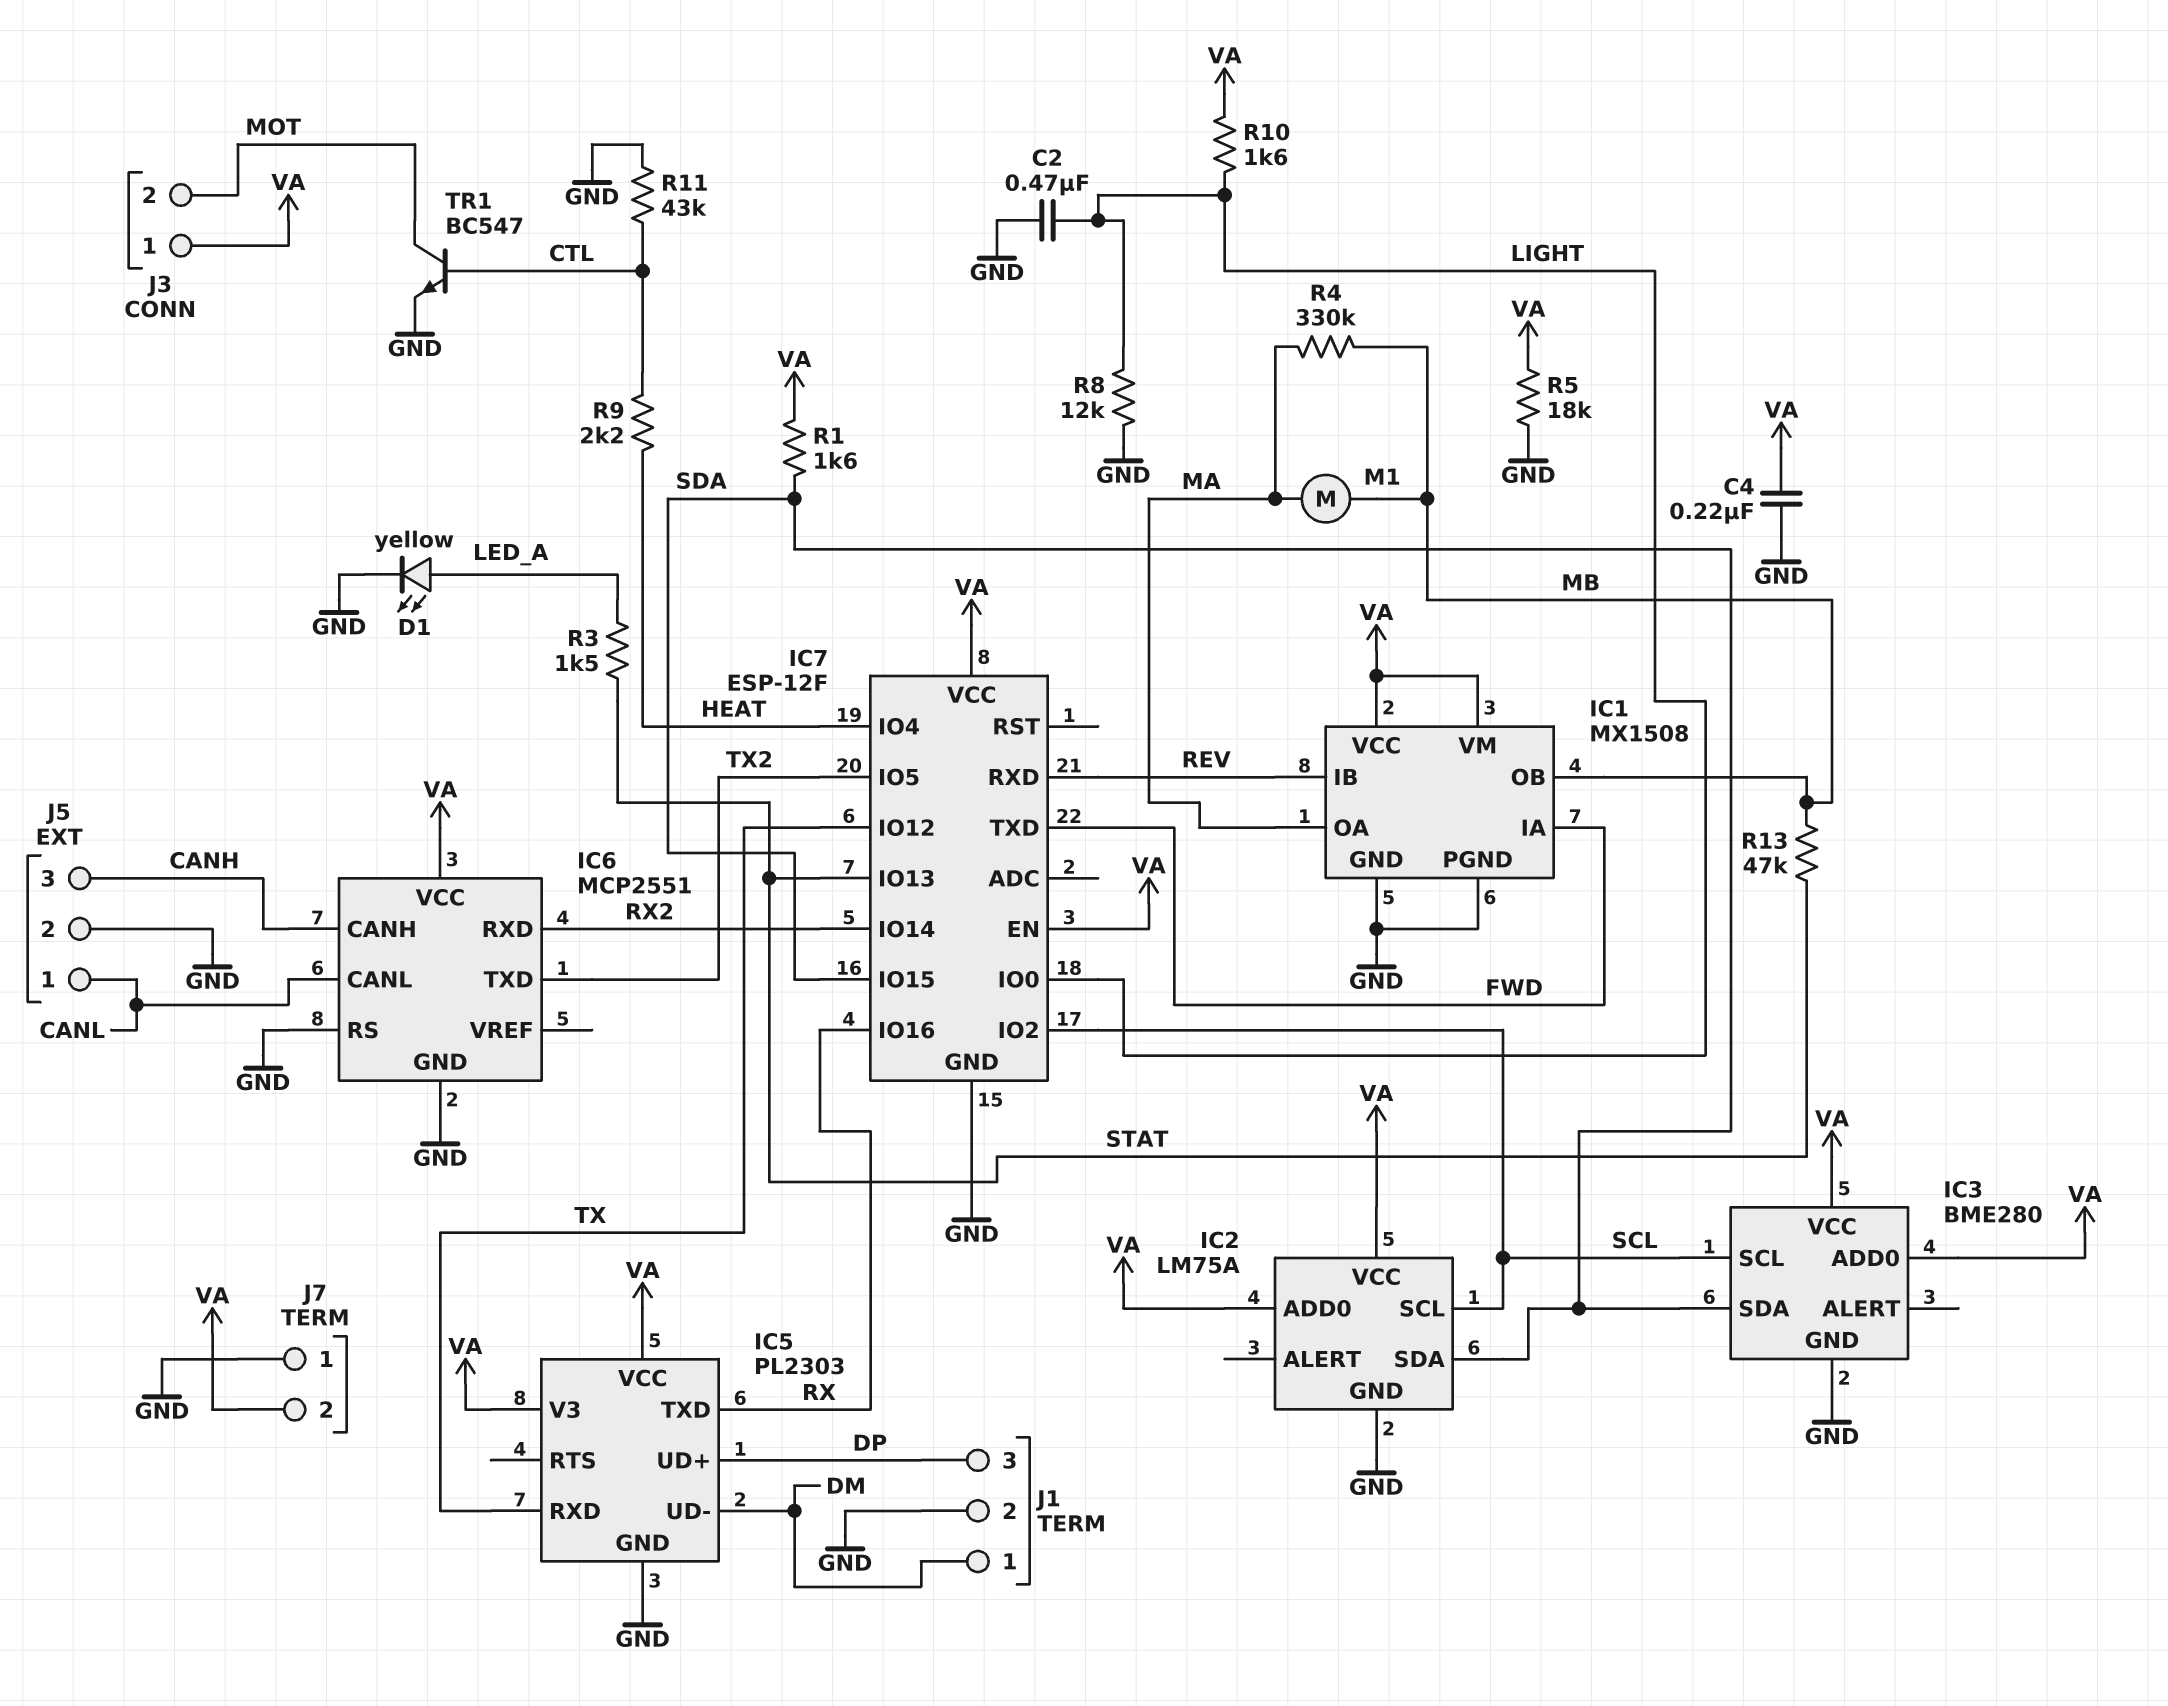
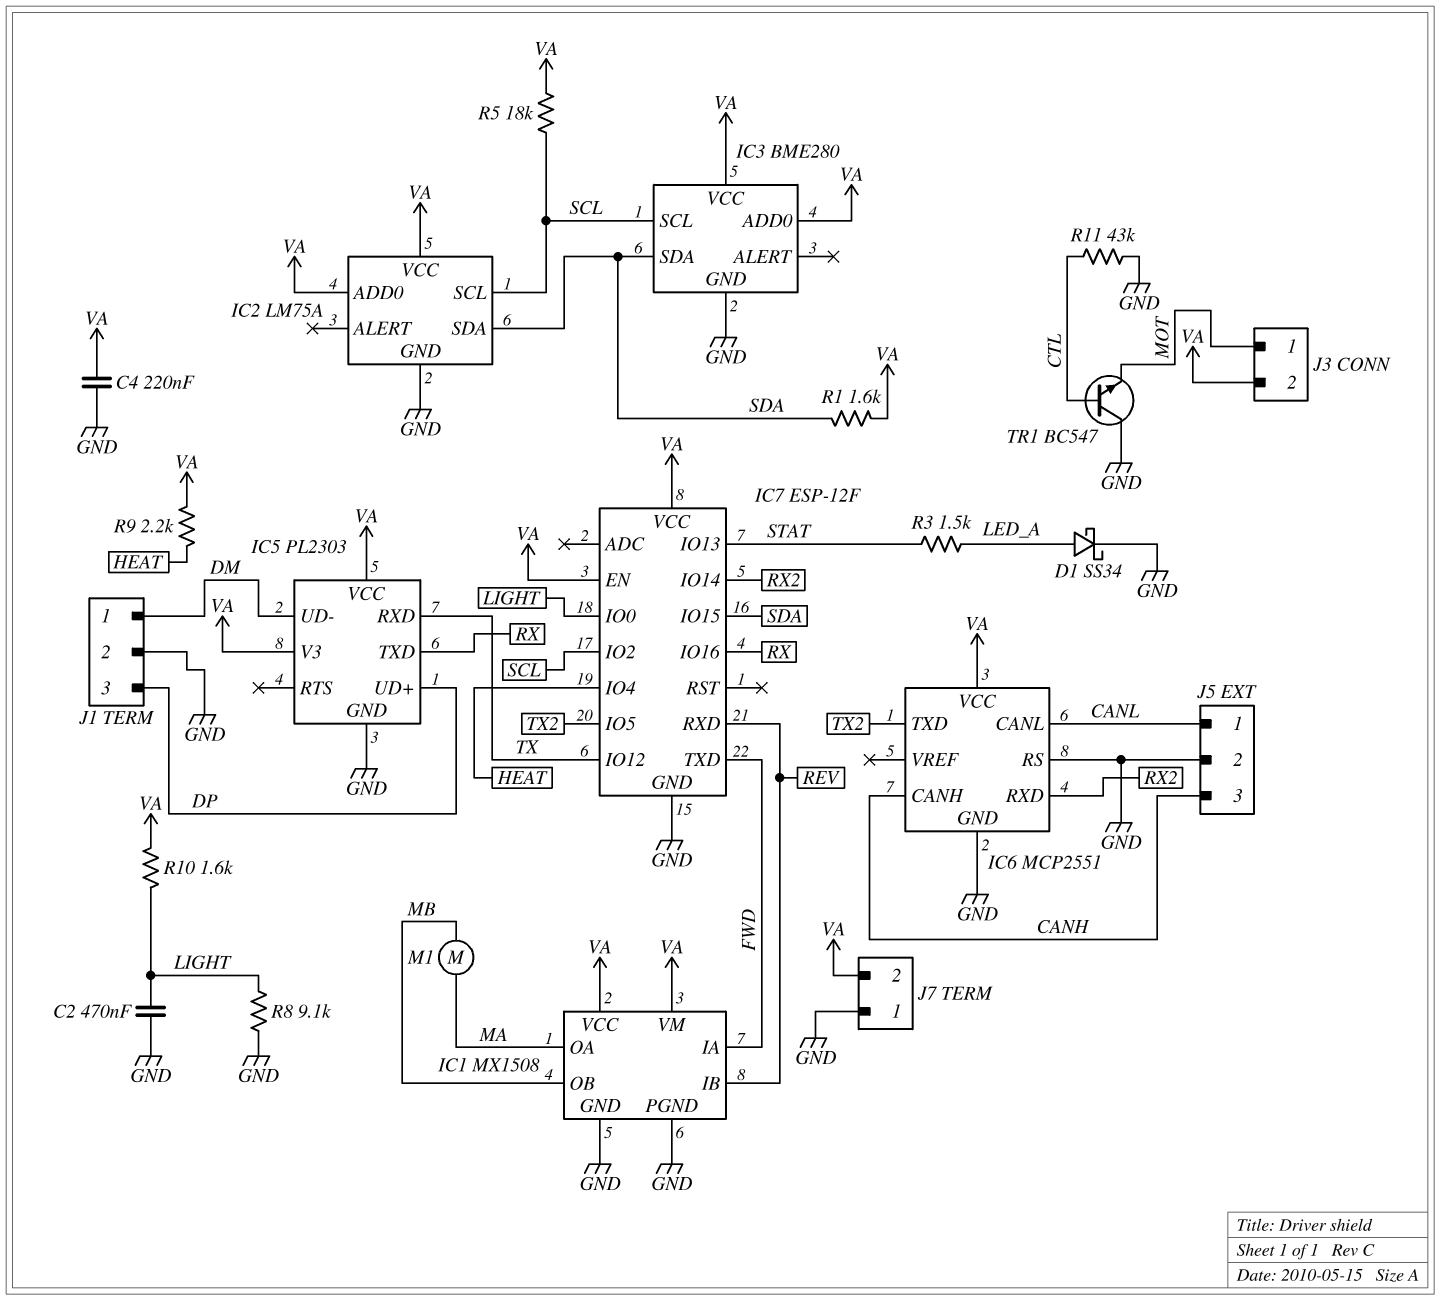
D1: LED yellow (A LED_A, K GND) -> schottky SS34 (A LED_A, K GND)
J3 pin 1: VA -> MOT
J3 pin 2: MOT -> VA
R4: 330k (MA, MB) -> none
R5: 18k (GND, VA) -> 18k (SCL, VA)
R8: 12k (GND, LIGHT) -> 9.1k (GND, LIGHT)
R9: 2.2k (CTL, HEAT) -> 2.2k (HEAT, VA)
R13: 47k (MB, STAT) -> none
TR1: NPN BC547 (B CTL, C MOT, E GND) -> NPN BC547 (B CTL, C GND, E MOT)

